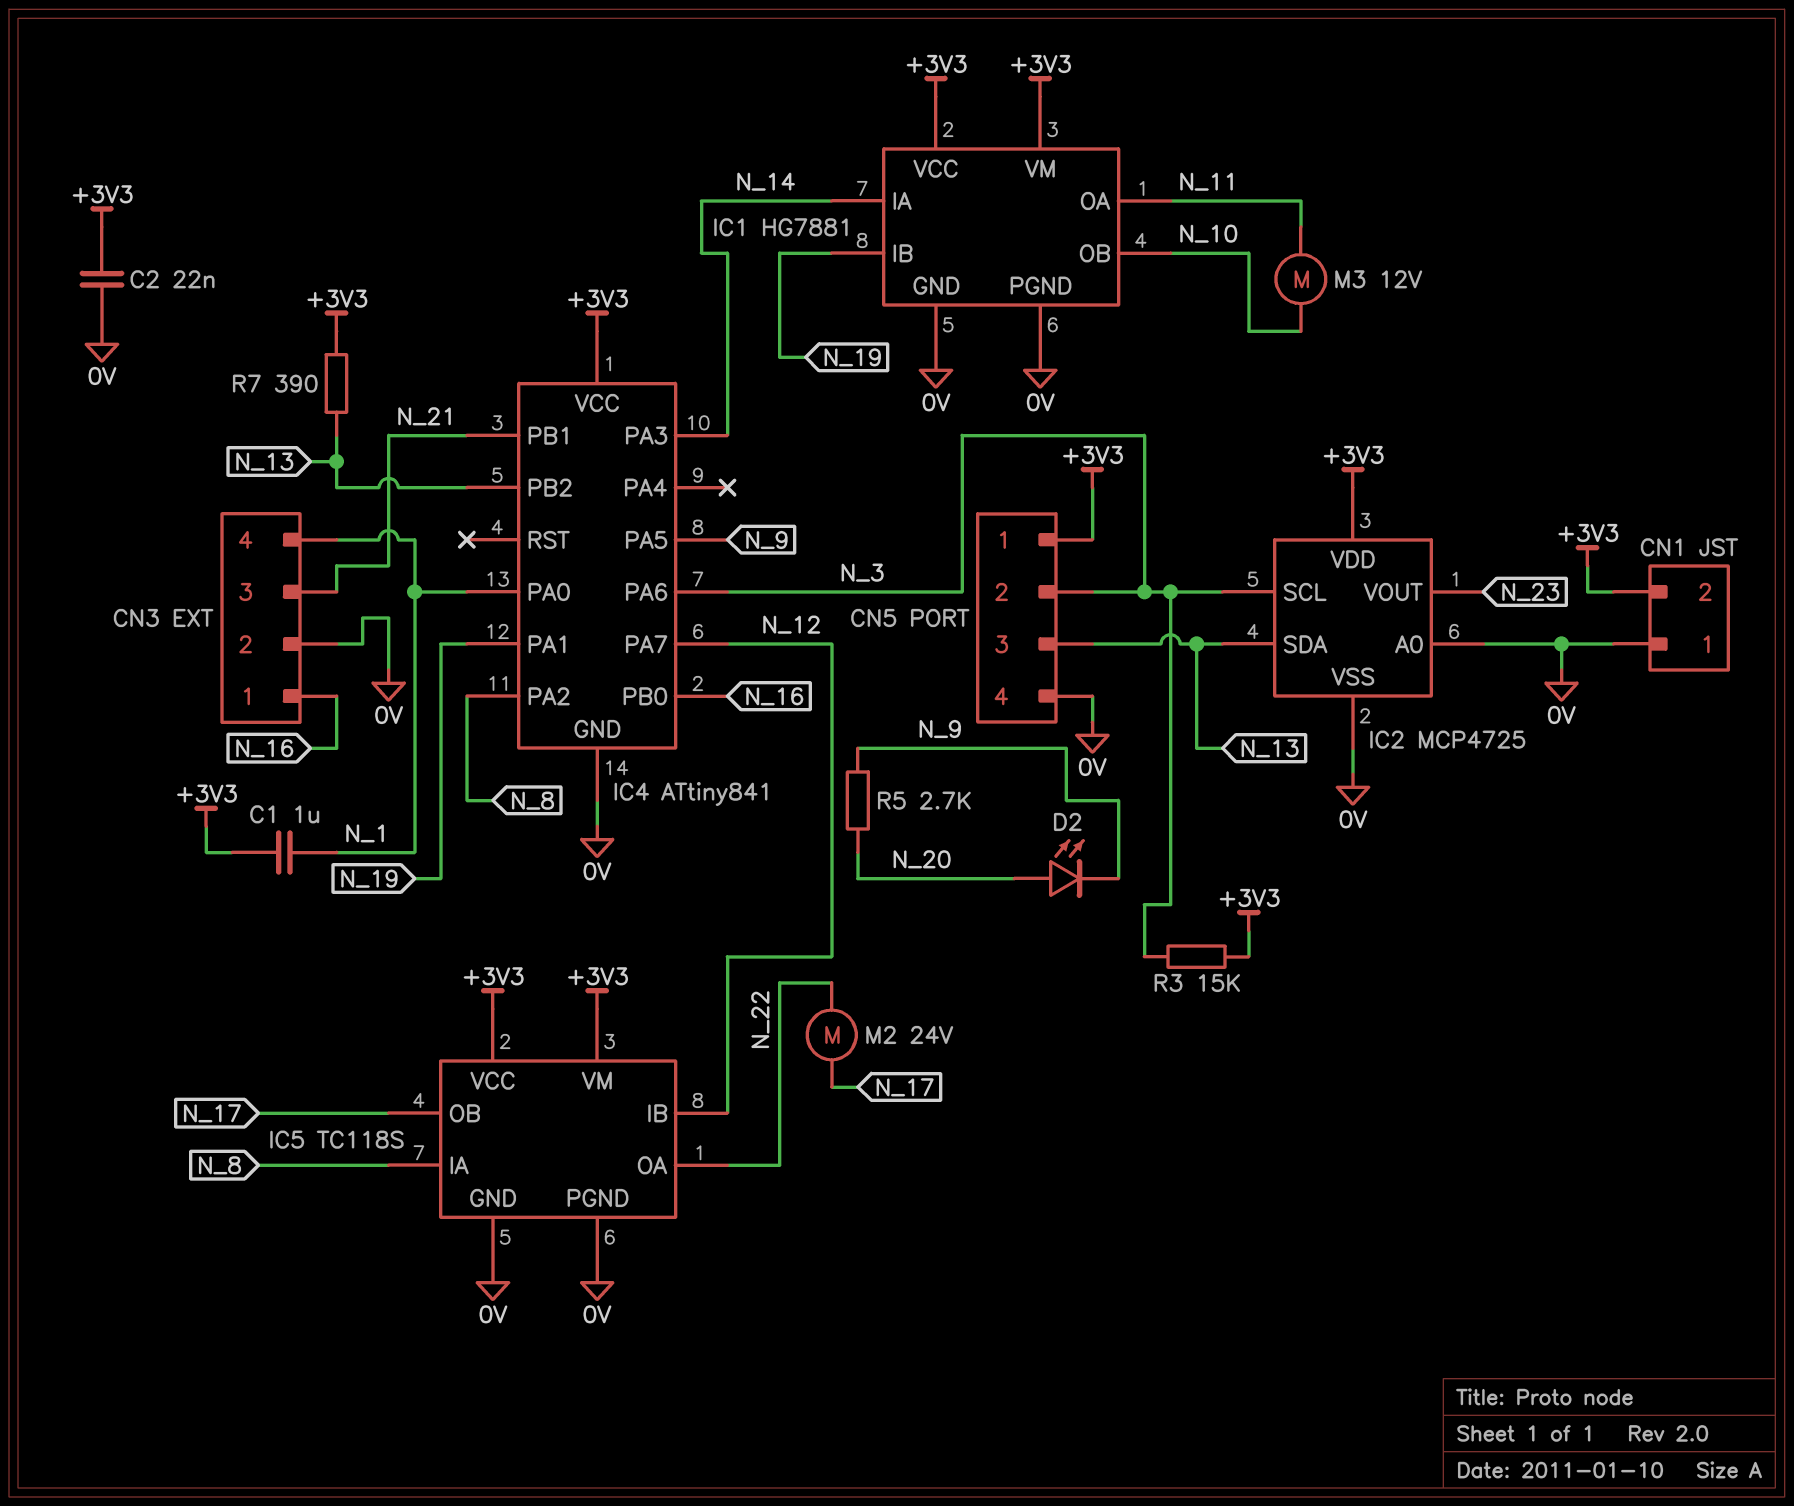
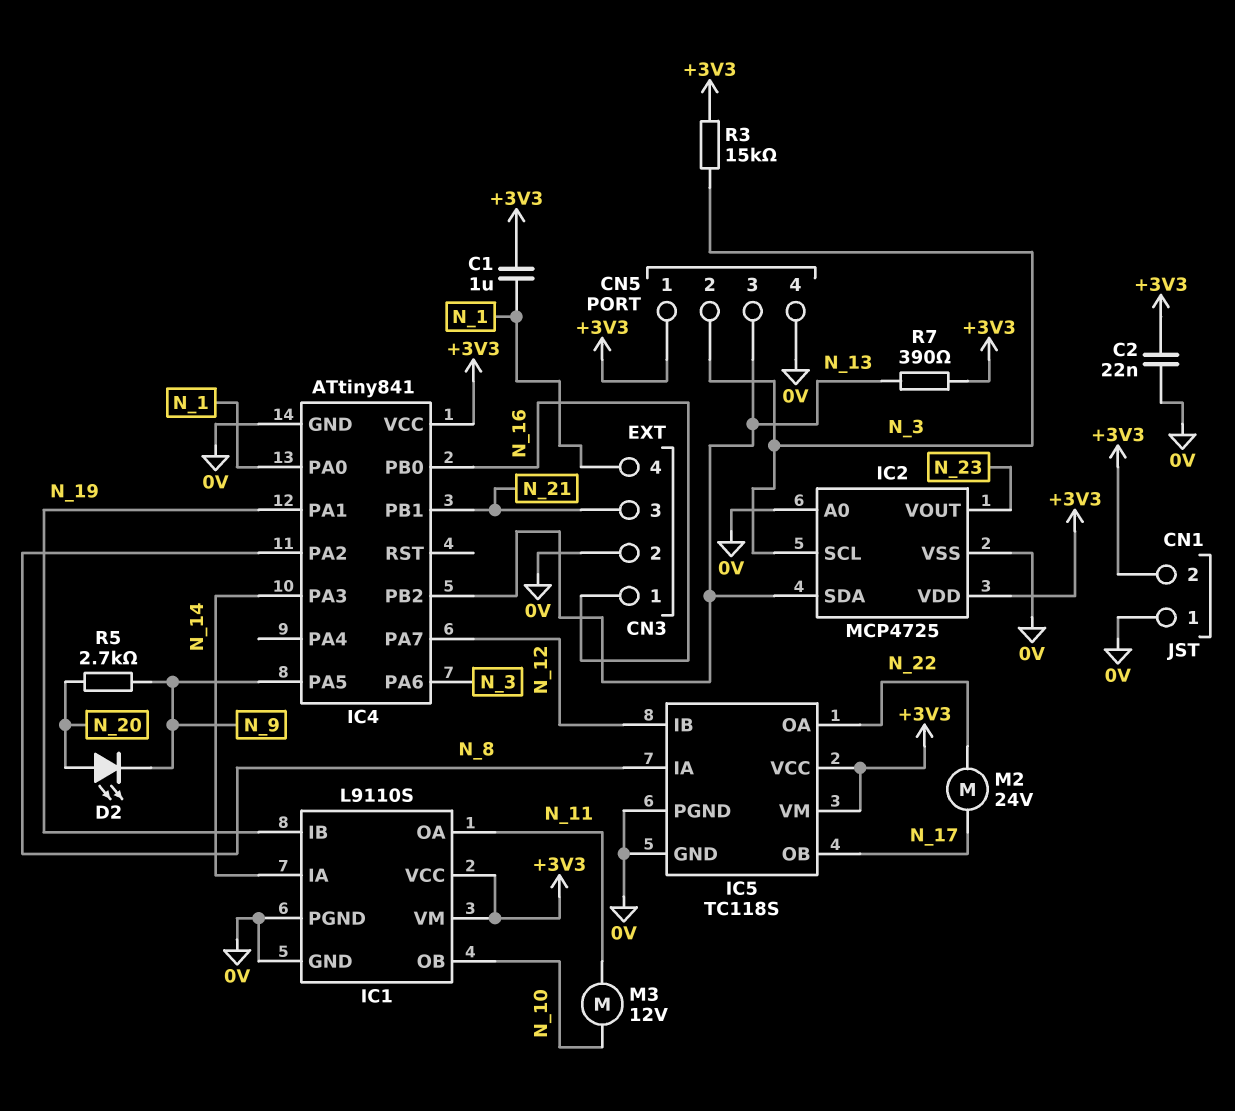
IC1: HG7881 -> L9110S

